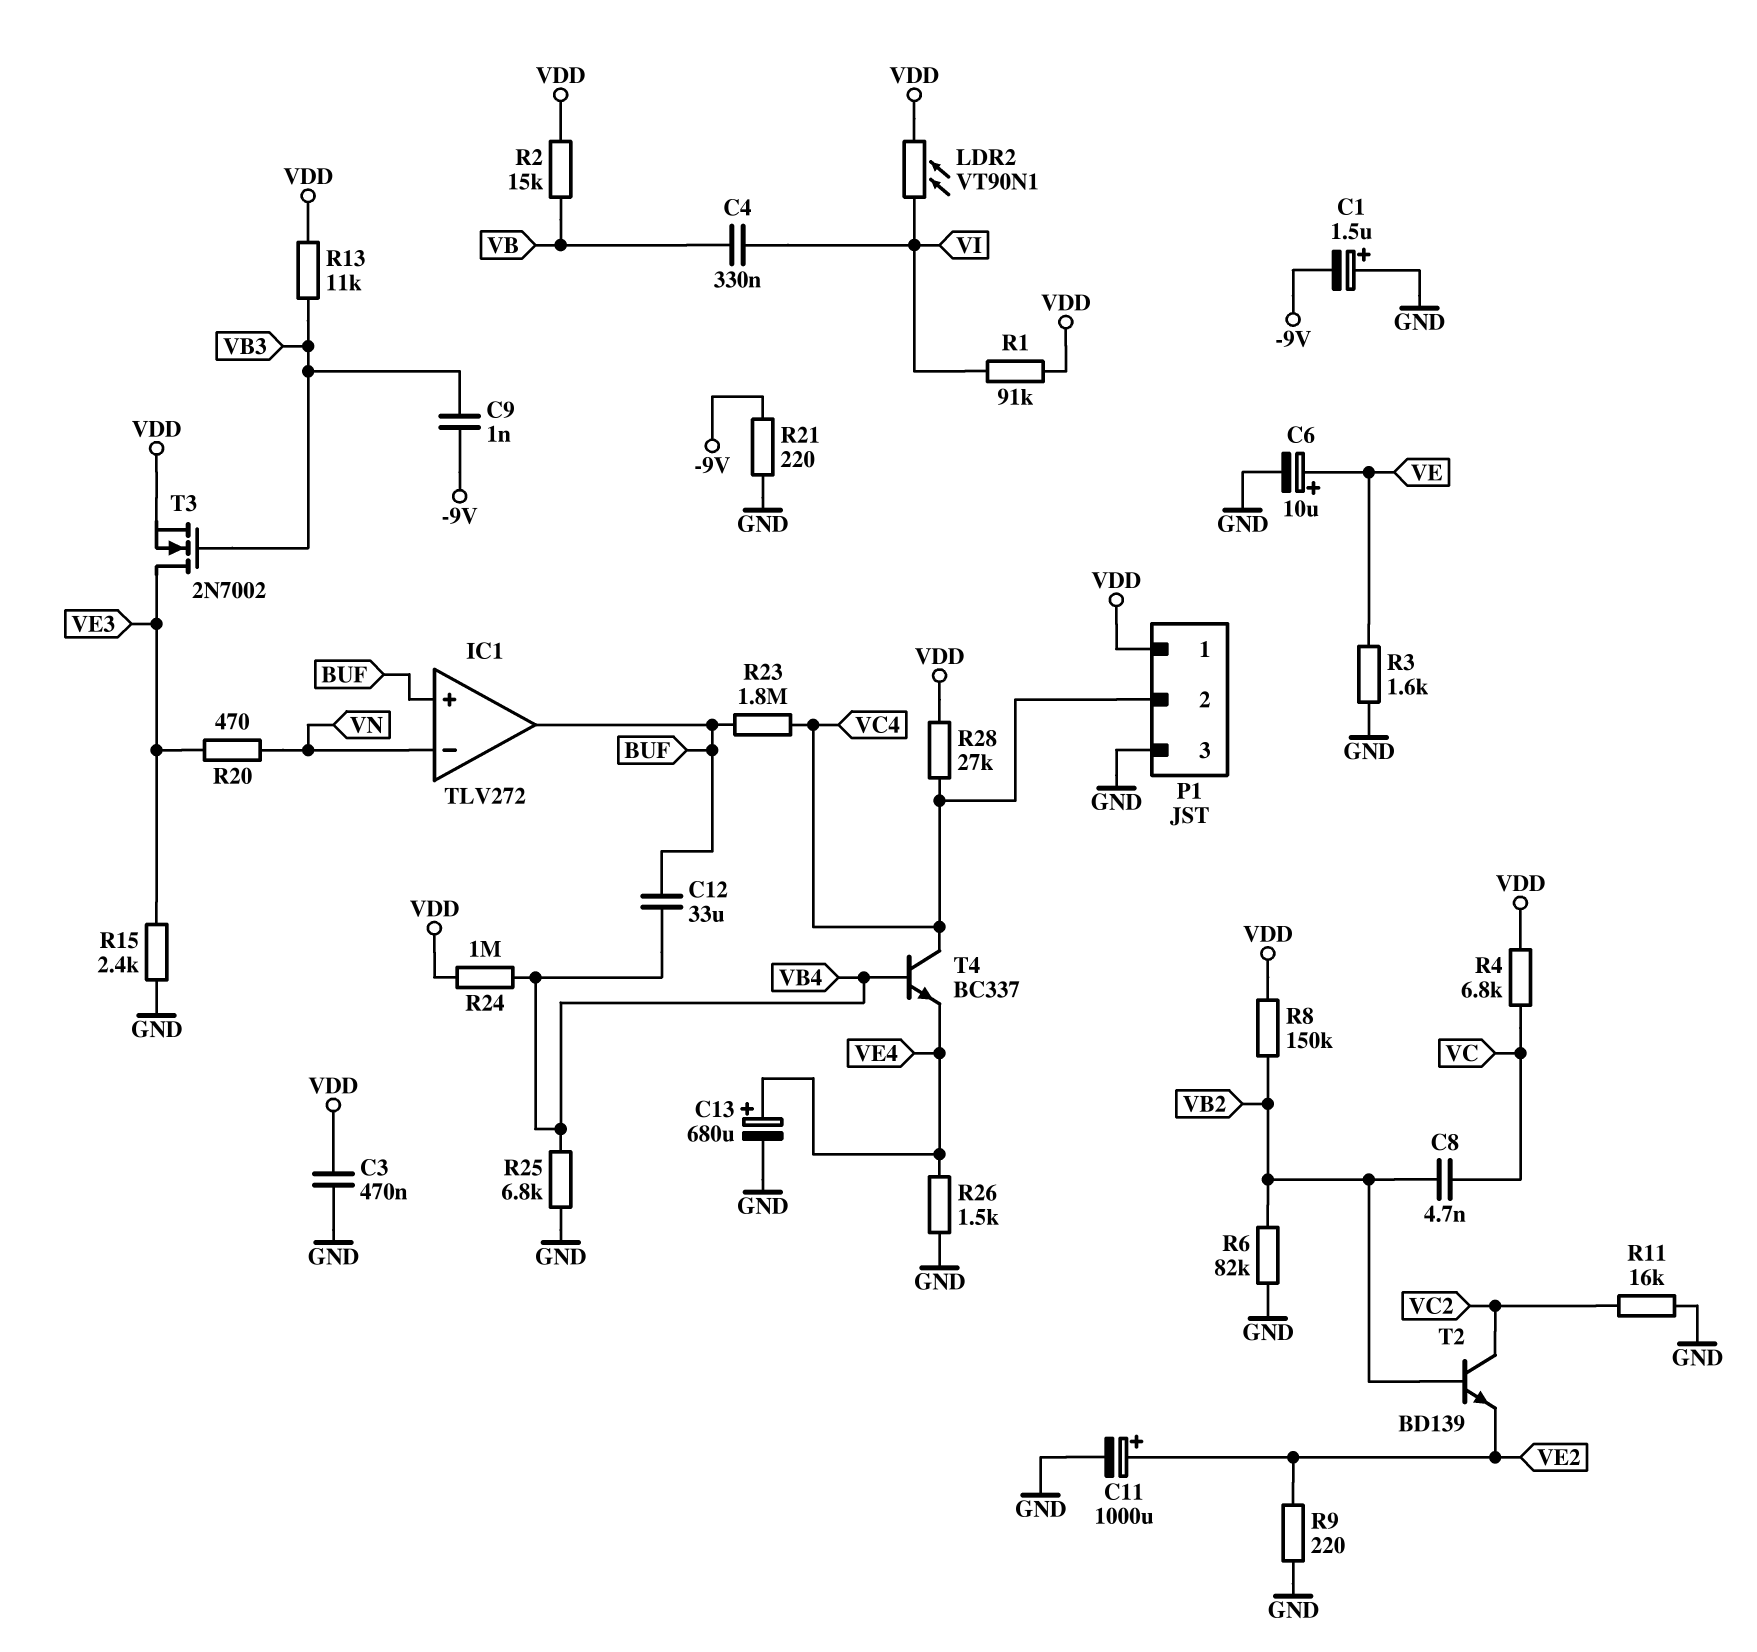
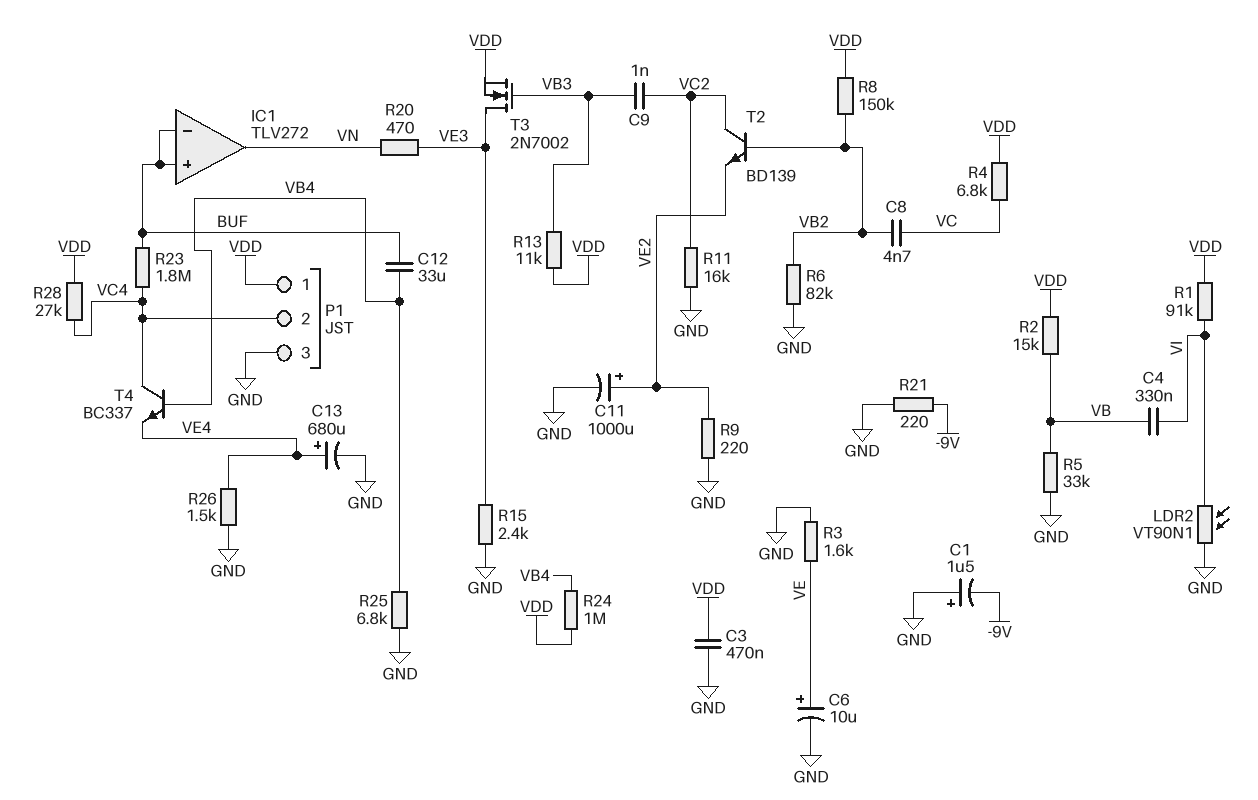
C9: 1nF (-9V, VB3) -> 1nF (VB3, VC2)
IC1 pin in-: VN -> BUF
IC1 pin out: BUF -> VN
LDR2: VT90N1 (VDD, VI) -> VT90N1 (GND, VI)
R5: none -> 33k (GND, VB)

